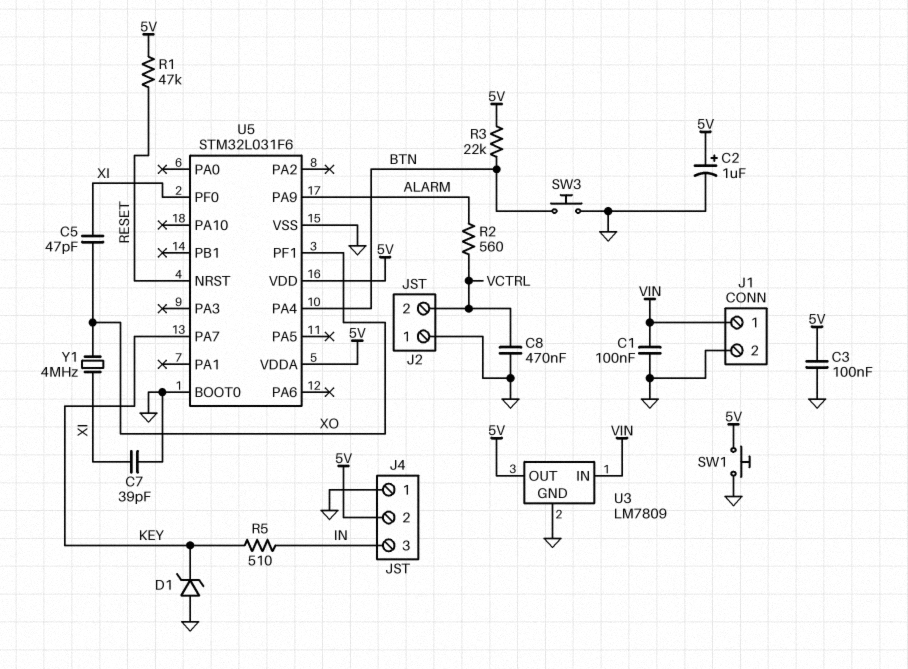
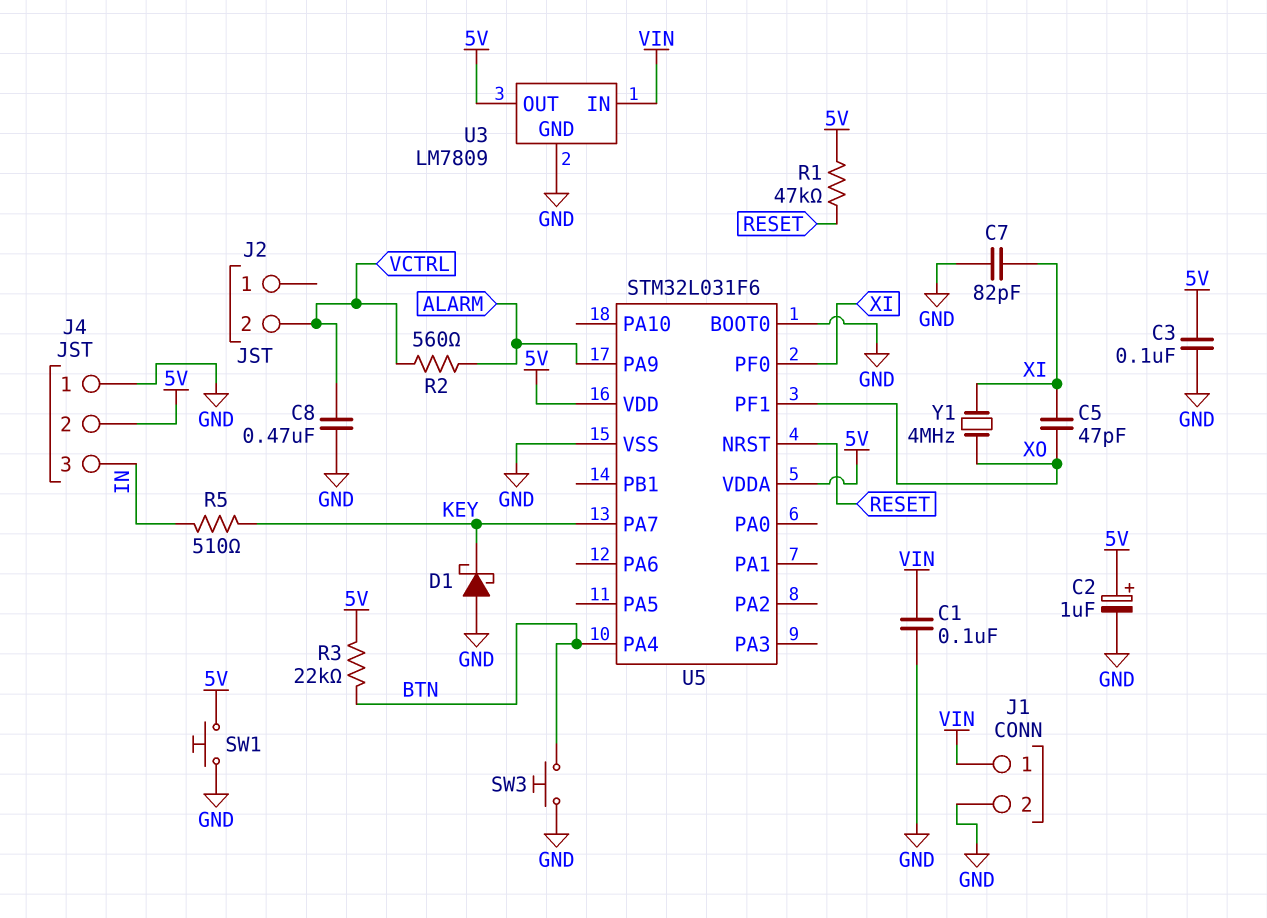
C7: 39pF (GND, XI) -> 82pF (GND, XI)
D1: zener (A GND, K KEY) -> schottky (A GND, K KEY)
J2 pin 1: GND -> none

